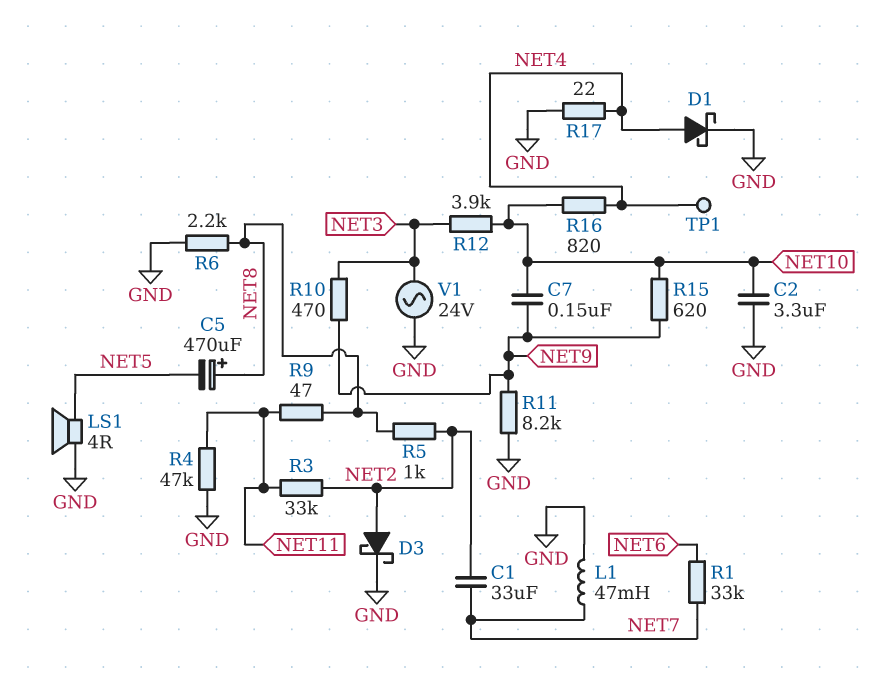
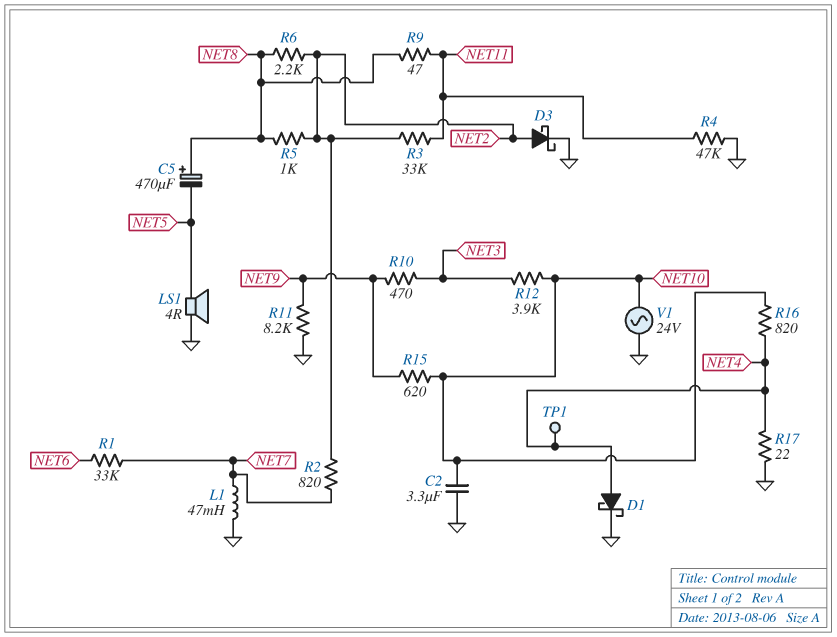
C1: 33uF (NET2, NET7) -> none
C7: 150nF (NET9, NET10) -> none
R2: none -> 820 (NET2, NET7)
R6: 2.2k (GND, NET8) -> 2.2k (NET2, NET8)
V1: AC 24V (GND, NET3) -> AC 24V (GND, NET10)

